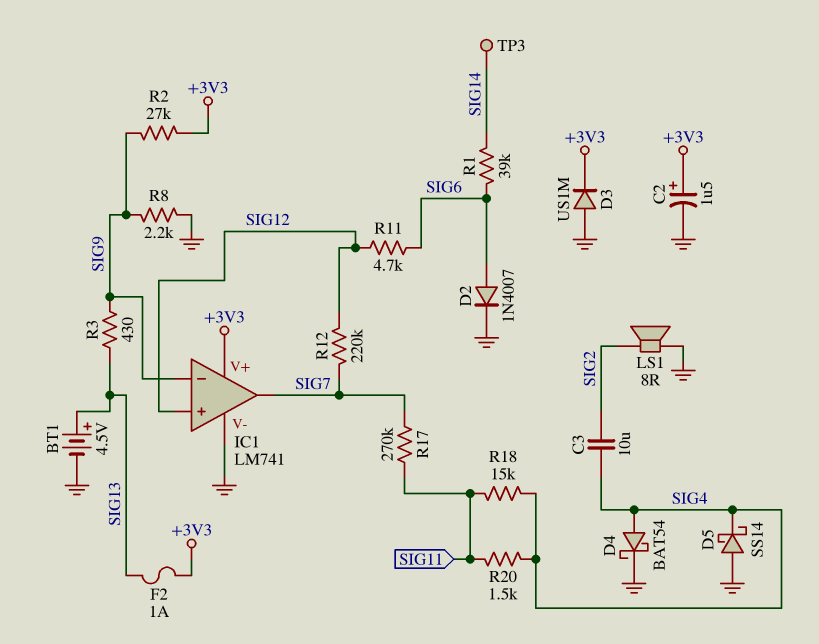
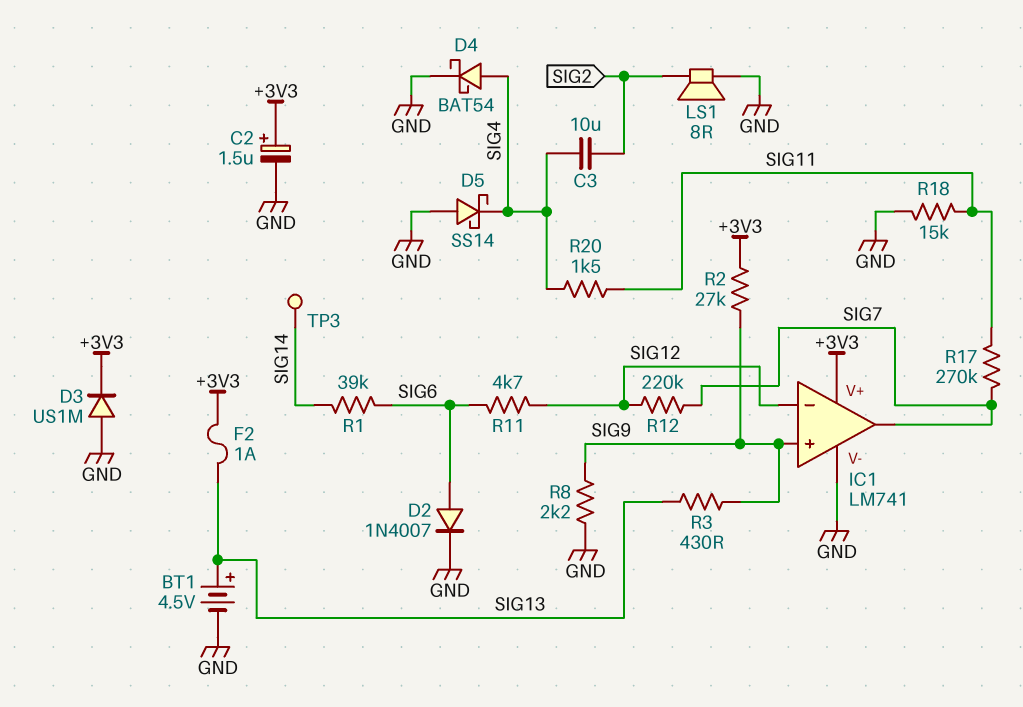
IC1 pin in+: SIG12 -> SIG9
IC1 pin in-: SIG9 -> SIG12
R18: 15k (SIG4, SIG11) -> 15k (GND, SIG11)

